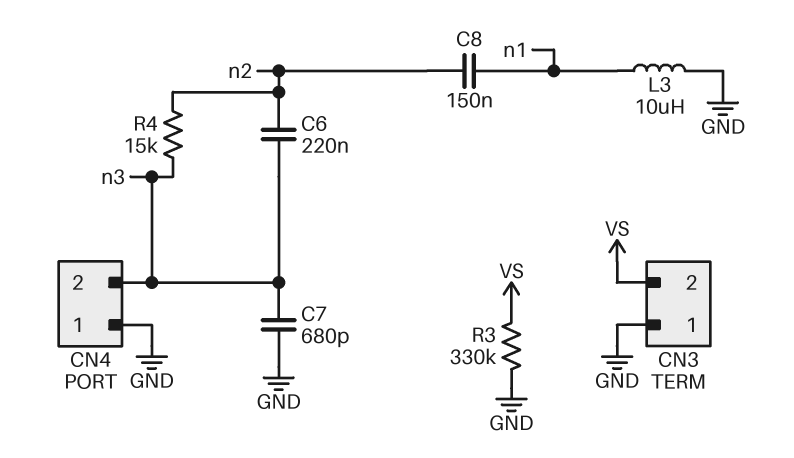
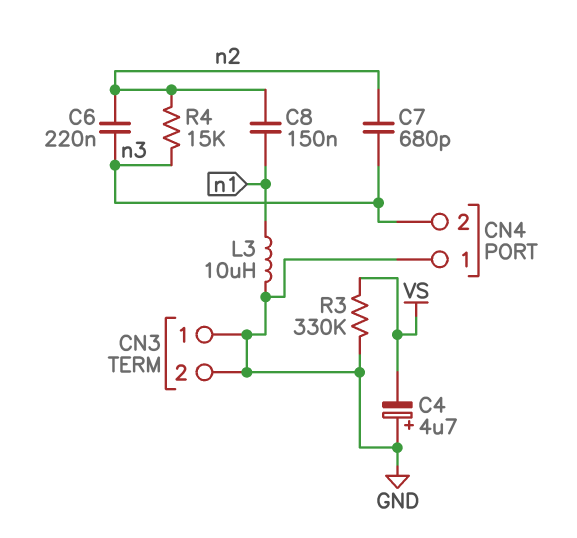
C4: none -> 4.7uF (plus GND, minus VS)
C7: 680pF (GND, n3) -> 680pF (n2, n3)
CN3 pin 2: VS -> GND

